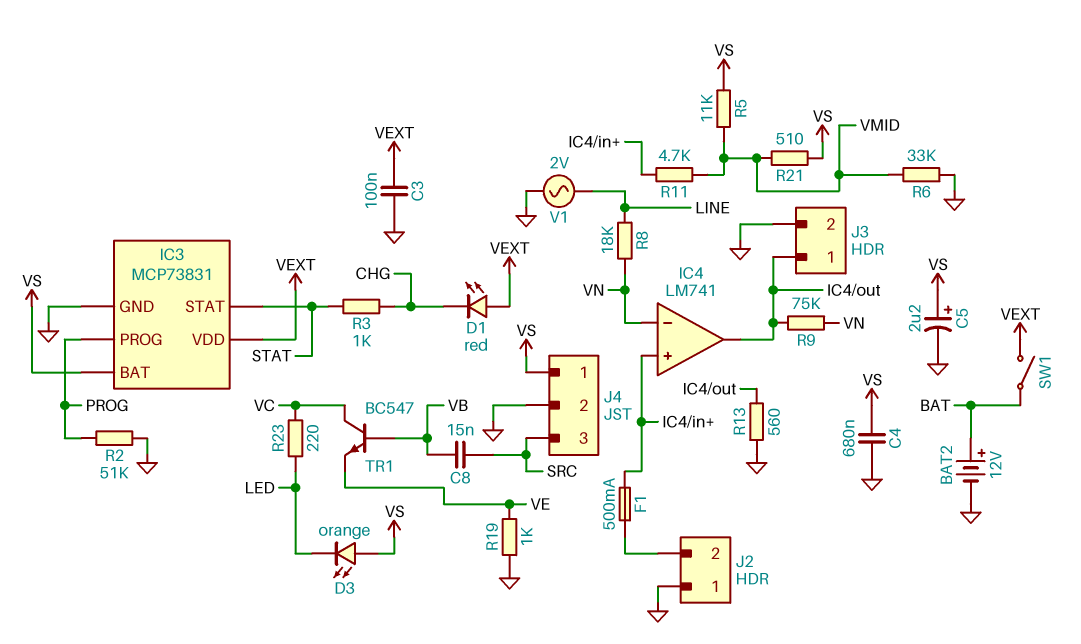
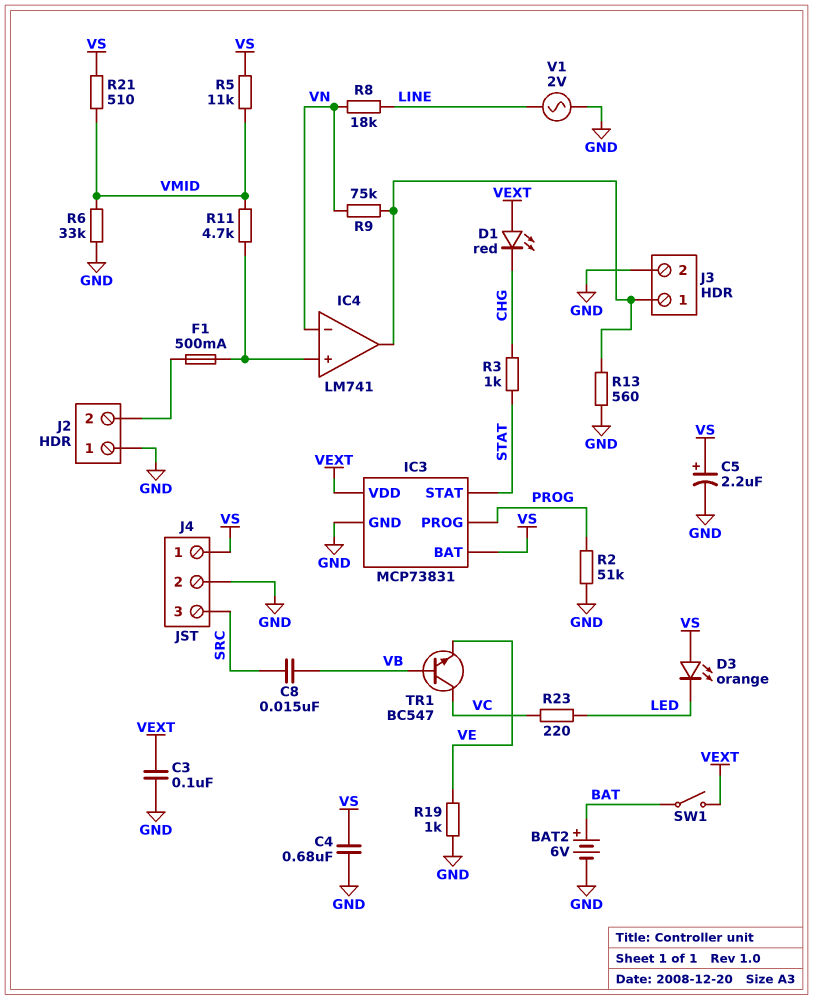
BAT2: 12V (plus BAT, minus GND) -> 6V (plus BAT, minus GND)

